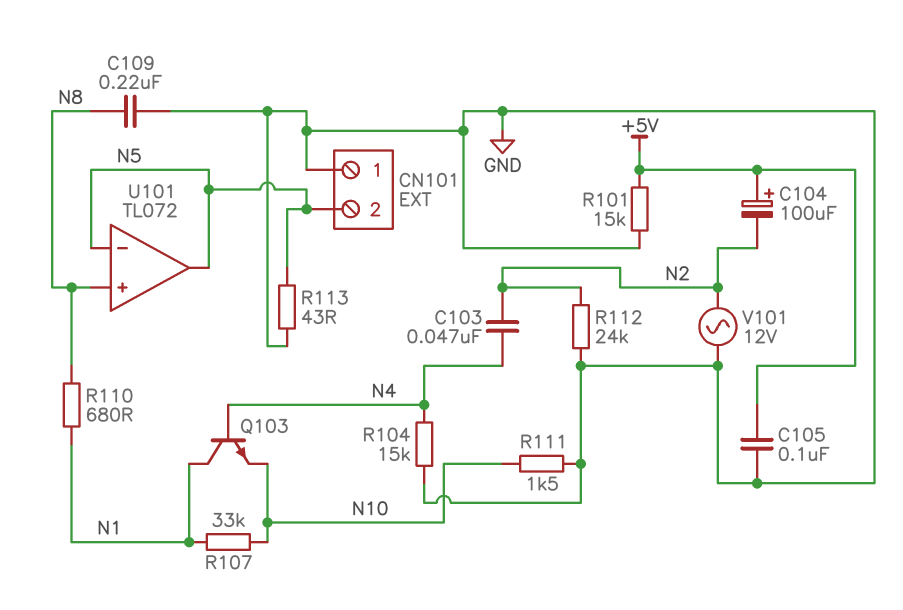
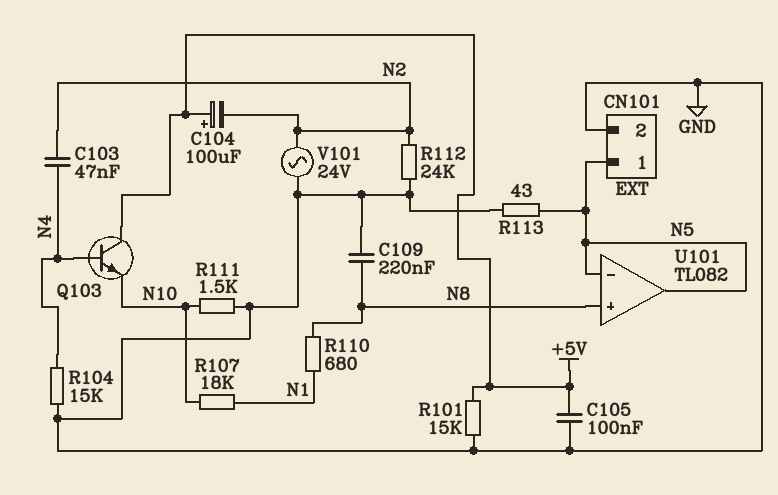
CN101 pin 1: GND -> N5
CN101 pin 2: N5 -> GND
Q103: NPN (B N4, C N1, E N10) -> NPN (B N4, C +5V, E N10)
R107: 33k (N1, N10) -> 18k (N1, N10)
U101: TL072 -> TL082
V101: AC 12V (GND, N2) -> AC 24V (GND, N2)

